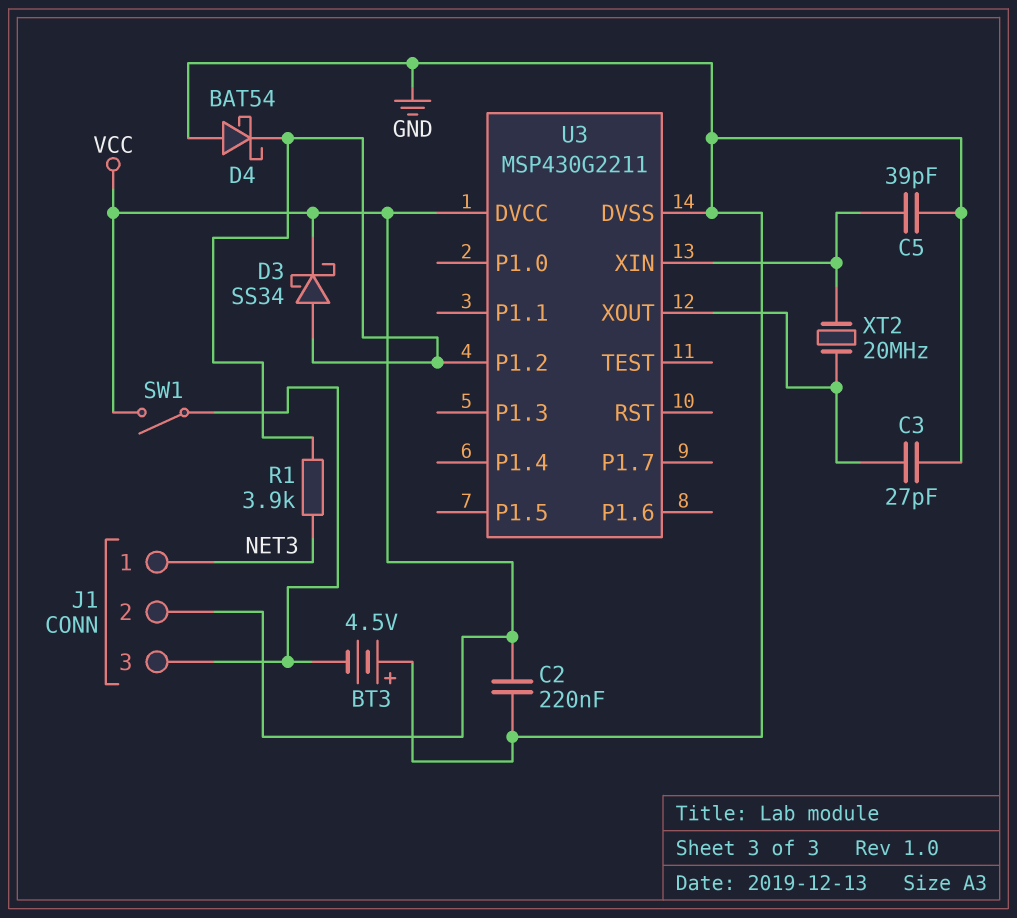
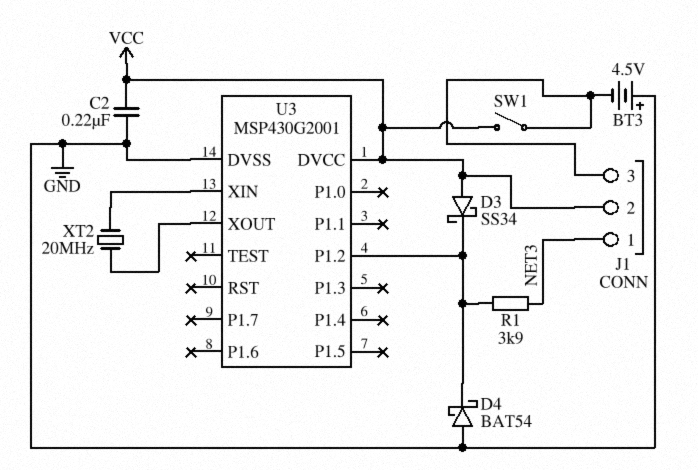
C3: 27pF (GND, U3/XOUT) -> none
C5: 39pF (GND, U3/XIN) -> none
D3: schottky SS34 (A U3/P1.2, K VCC) -> schottky SS34 (A VCC, K U3/P1.2)
U3: MSP430G2211 -> MSP430G2001

